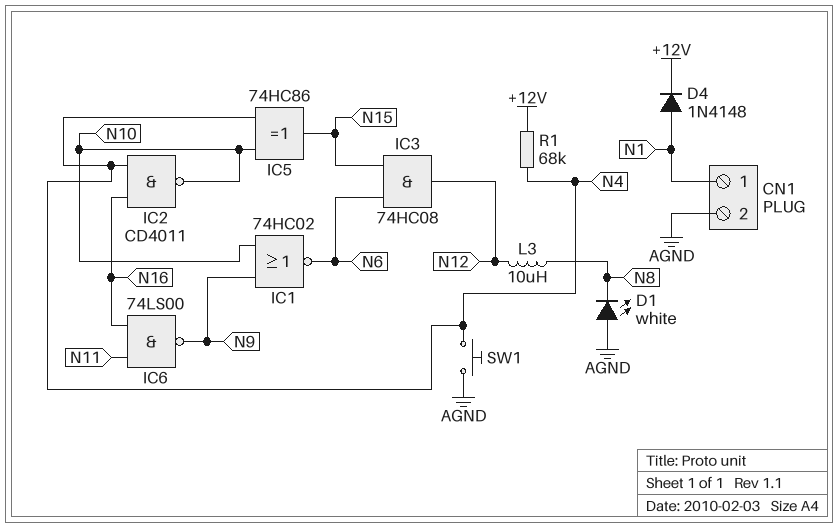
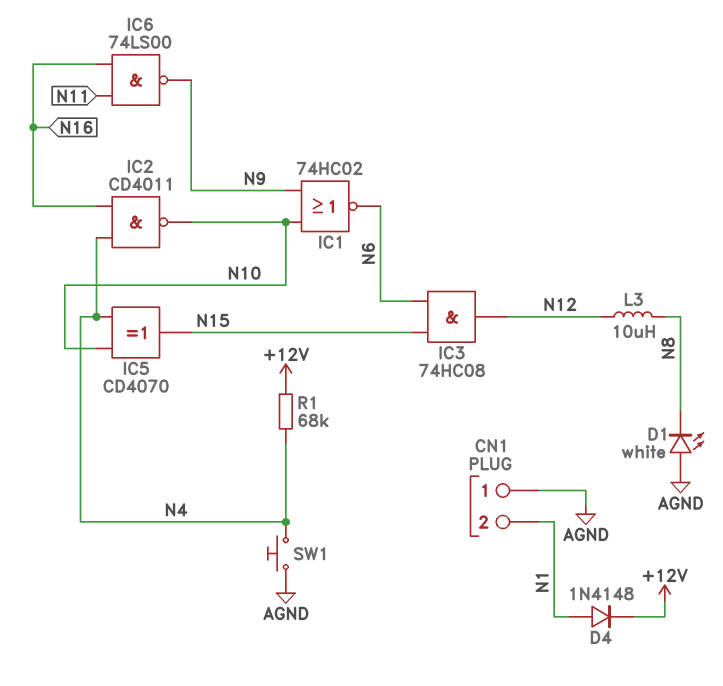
CN1 pin 1: N1 -> AGND
CN1 pin 2: AGND -> N1
IC5: XOR 74HC86 (in N4, in N10, out N15) -> XOR CD4070 (in N4, in N10, out N15)

